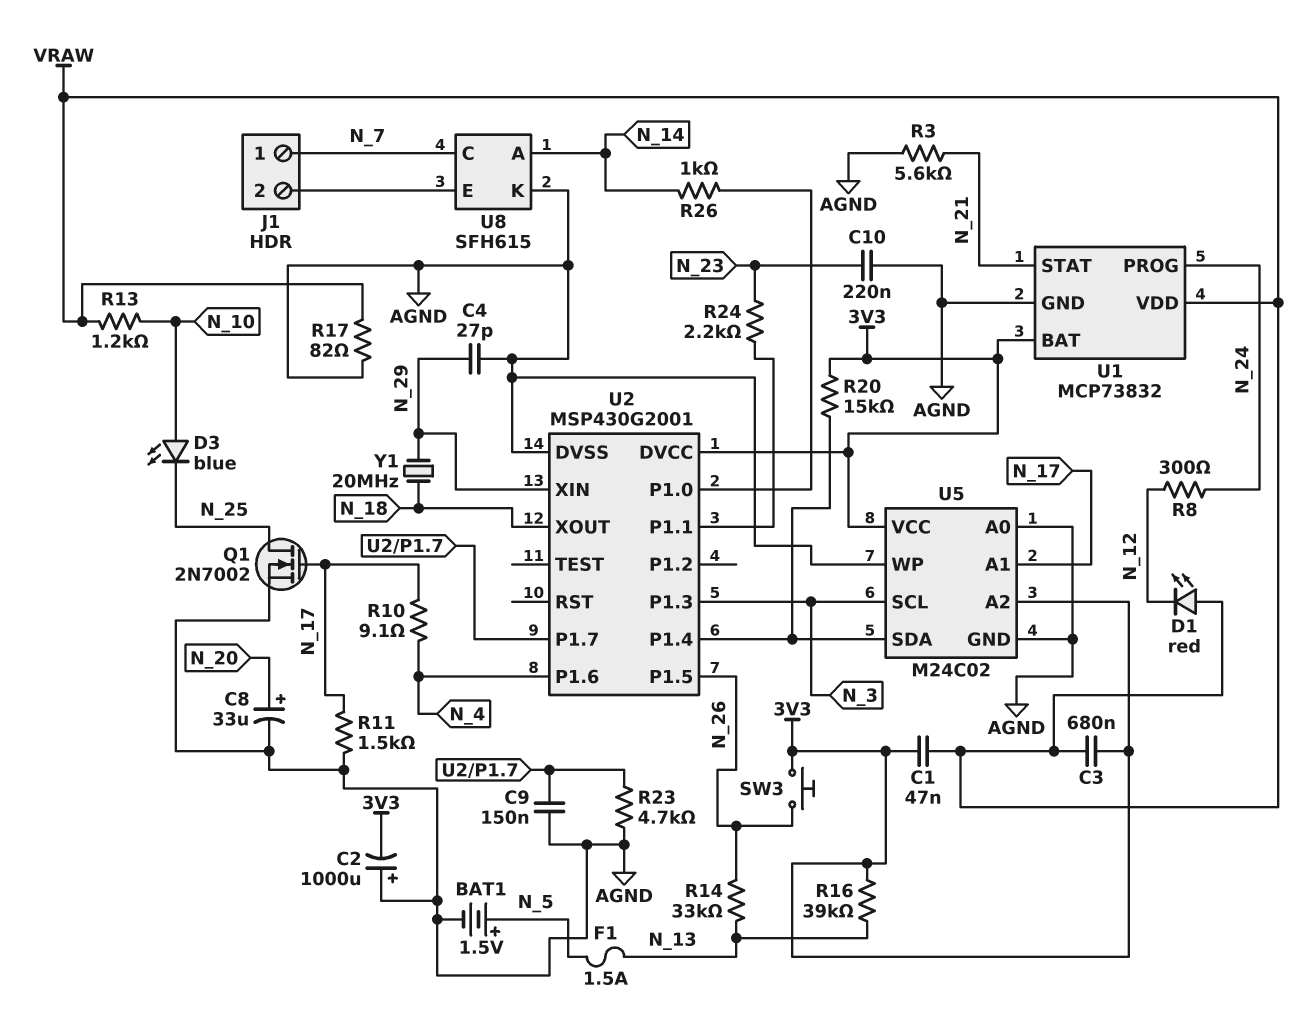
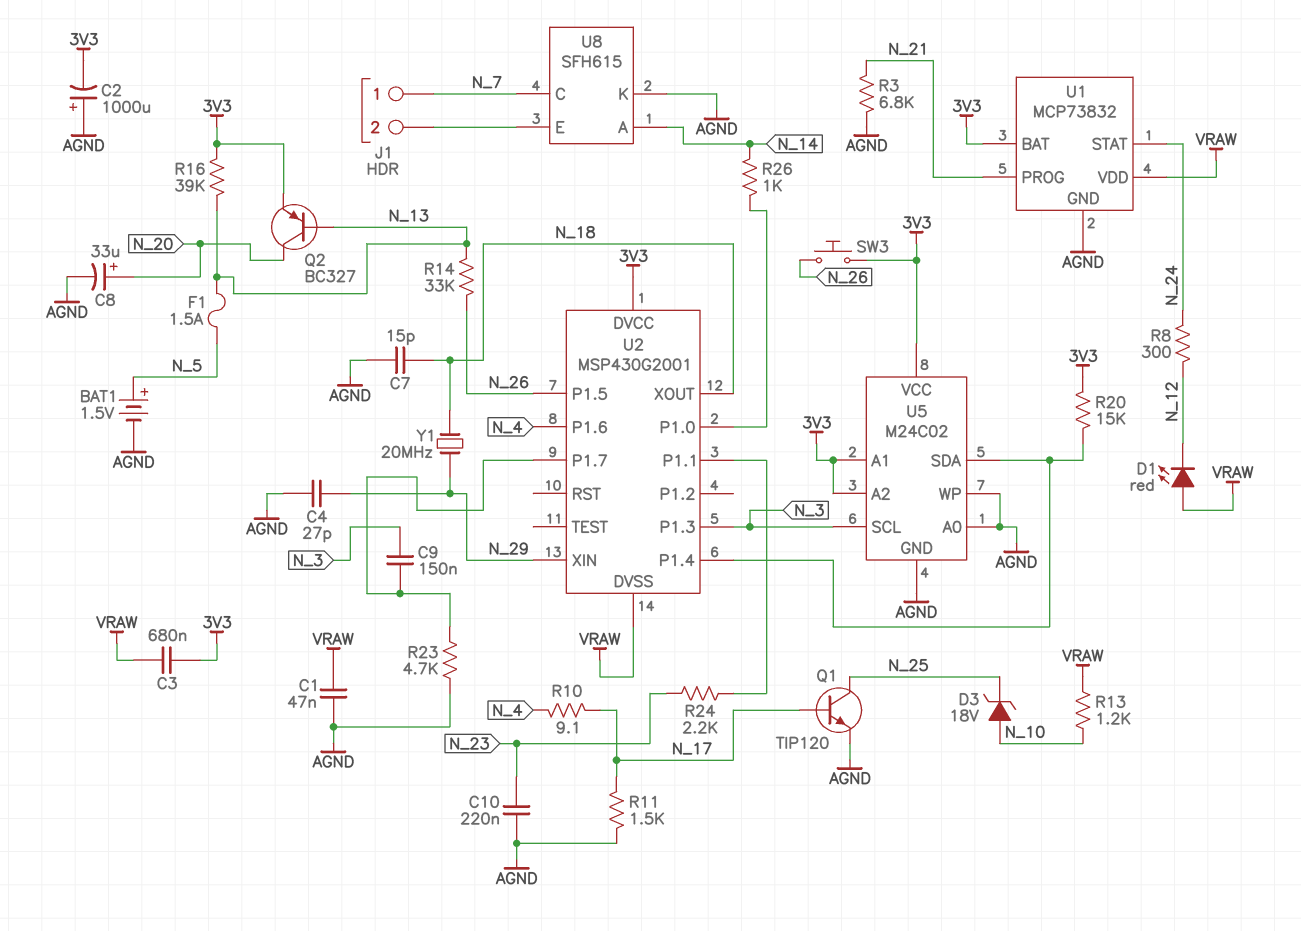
C1: 47nF (3V3, VRAW) -> 47nF (AGND, VRAW)
C7: none -> 15pF (AGND, N_18)
C9: 150nF (AGND, U2/P1.7) -> 150nF (N_3, U2/P1.7)
D3: LED blue (A N_10, K N_25) -> zener 18V (A N_10, K N_25)
Q1: NMOS 2N7002 (G N_17, D N_25, S AGND) -> NPN TIP120 (B N_17, C N_25, E AGND)
Q2: none -> PNP BC327 (B N_13, C N_20, E 3V3)
R3: 5.6k (AGND, N_21) -> 6.8k (AGND, N_21)
R17: 82 (AGND, VRAW) -> none
U1 pin PROG: N_24 -> N_21
U1 pin STAT: N_21 -> N_24
U2 pin DVSS: AGND -> VRAW
U5 pin A1: N_17 -> 3V3

